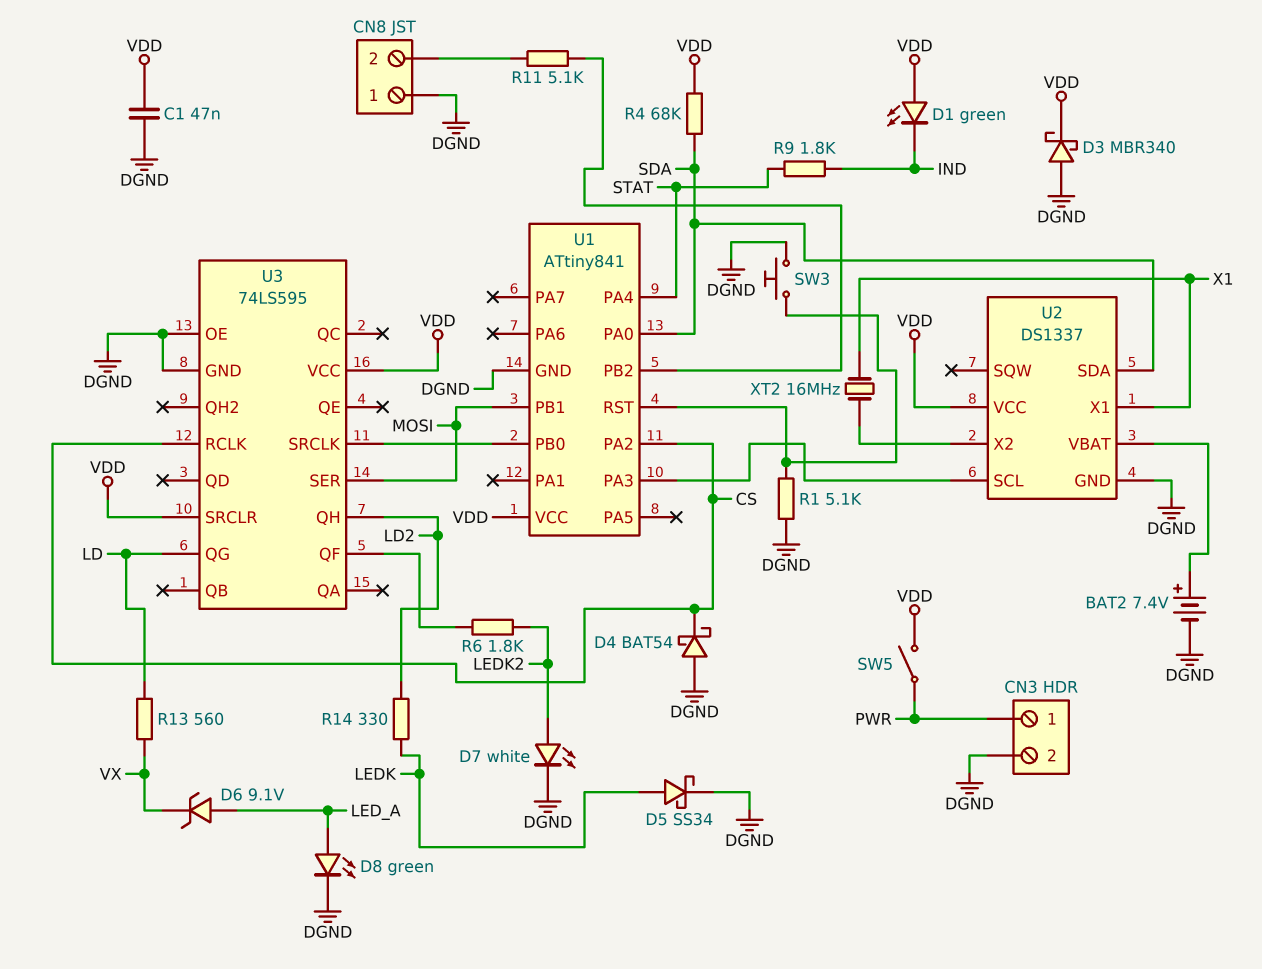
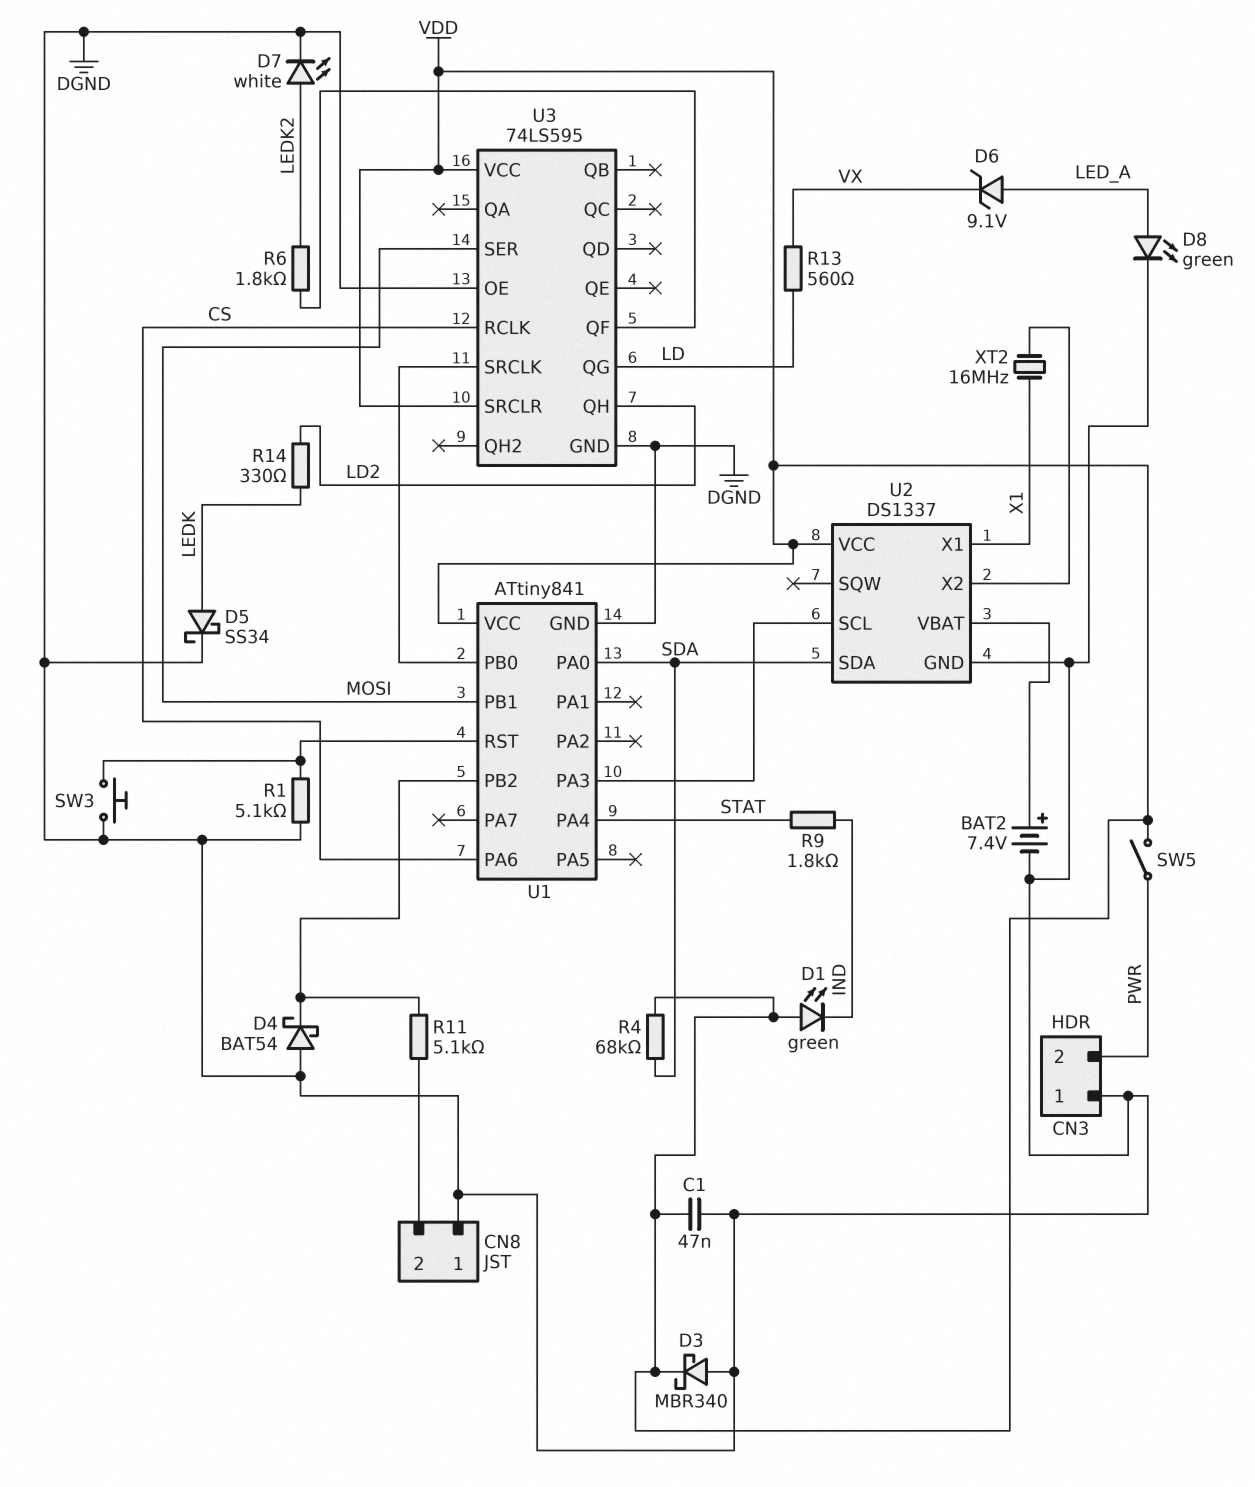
CN3 pin 1: PWR -> DGND
CN3 pin 2: DGND -> PWR
D4: schottky BAT54 (A DGND, K CS) -> schottky BAT54 (A DGND, K U1/PB2)
U1 pin PA2: CS -> none
U1 pin PA6: none -> CS

